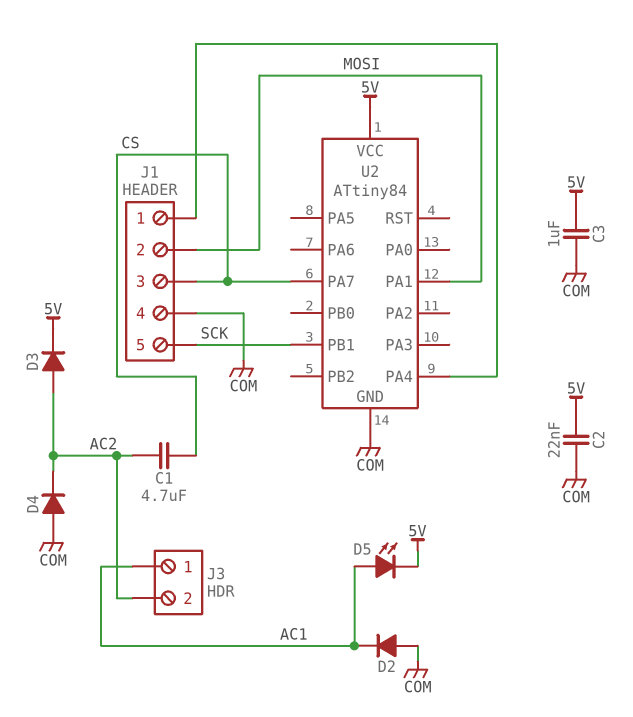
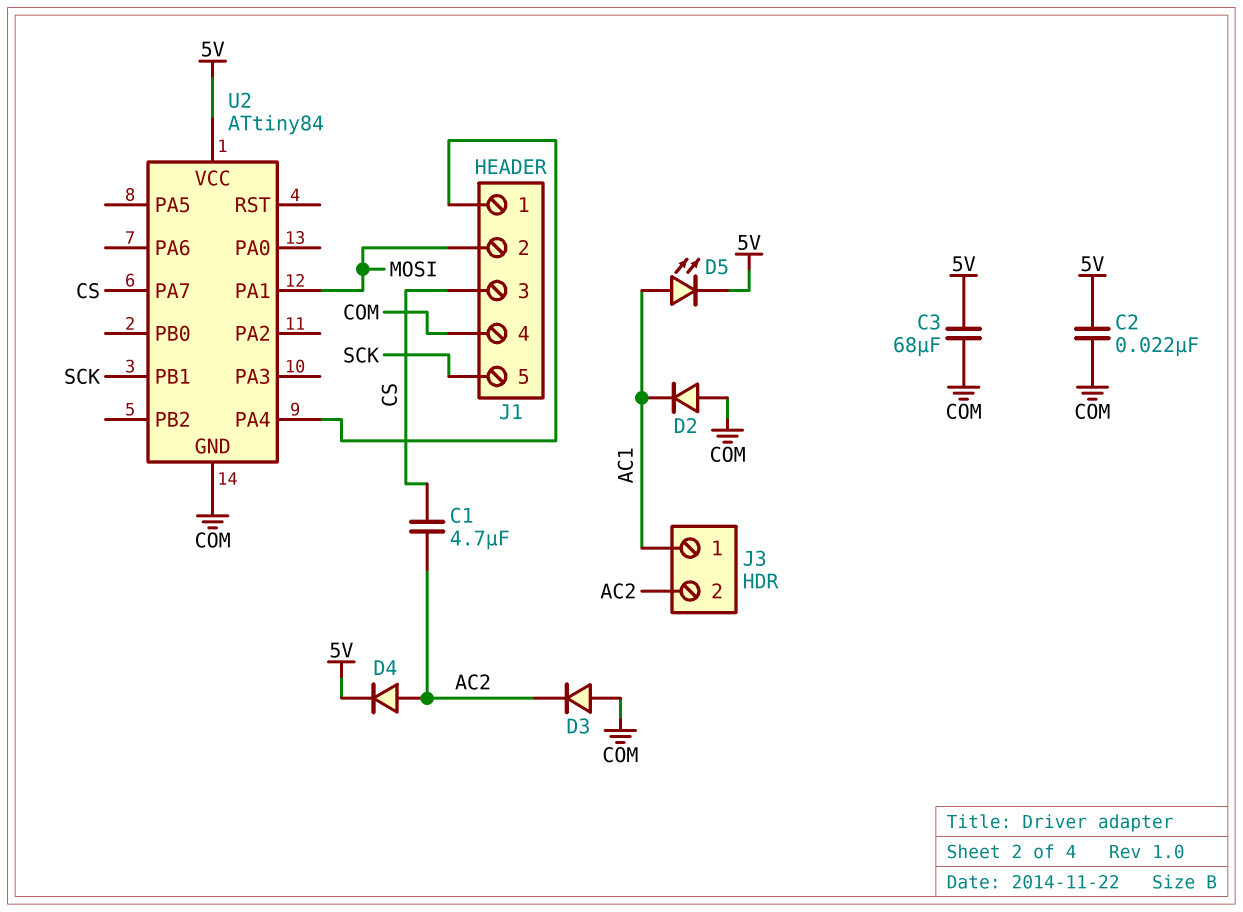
C3: 1uF (5V, COM) -> 68uF (5V, COM)
D3: diode (A AC2, K 5V) -> diode (A COM, K AC2)
D4: diode (A COM, K AC2) -> diode (A AC2, K 5V)

